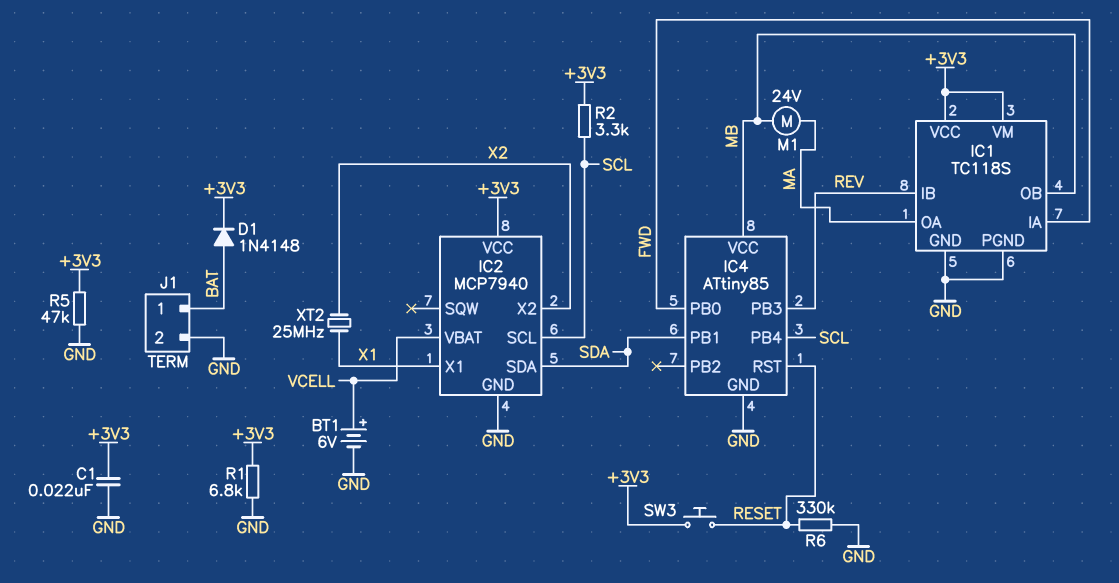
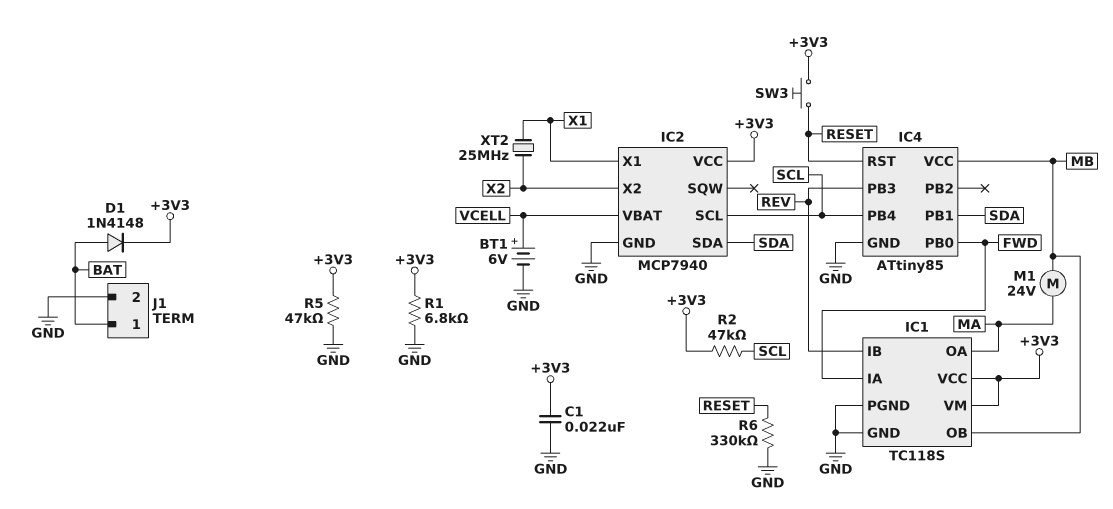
R2: 3.3k (+3V3, SCL) -> 47k (+3V3, SCL)

